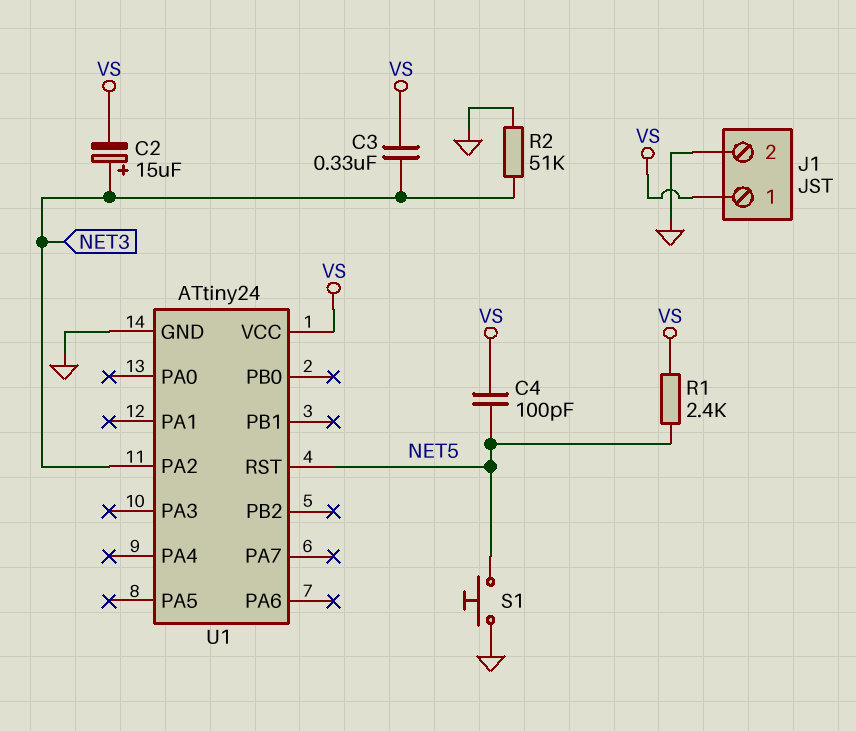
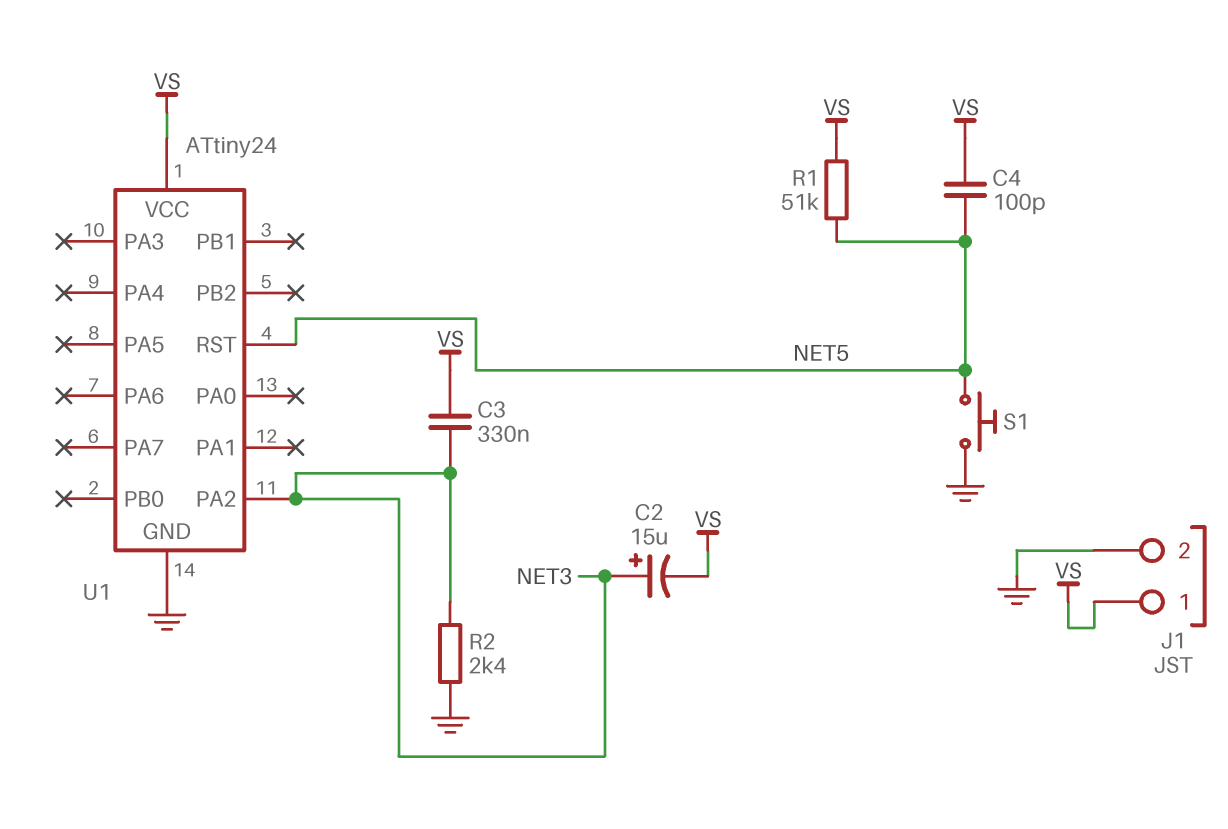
R1: 2.4k (NET5, VS) -> 51k (NET5, VS)
R2: 51k (GND, NET3) -> 2.4k (GND, NET3)

